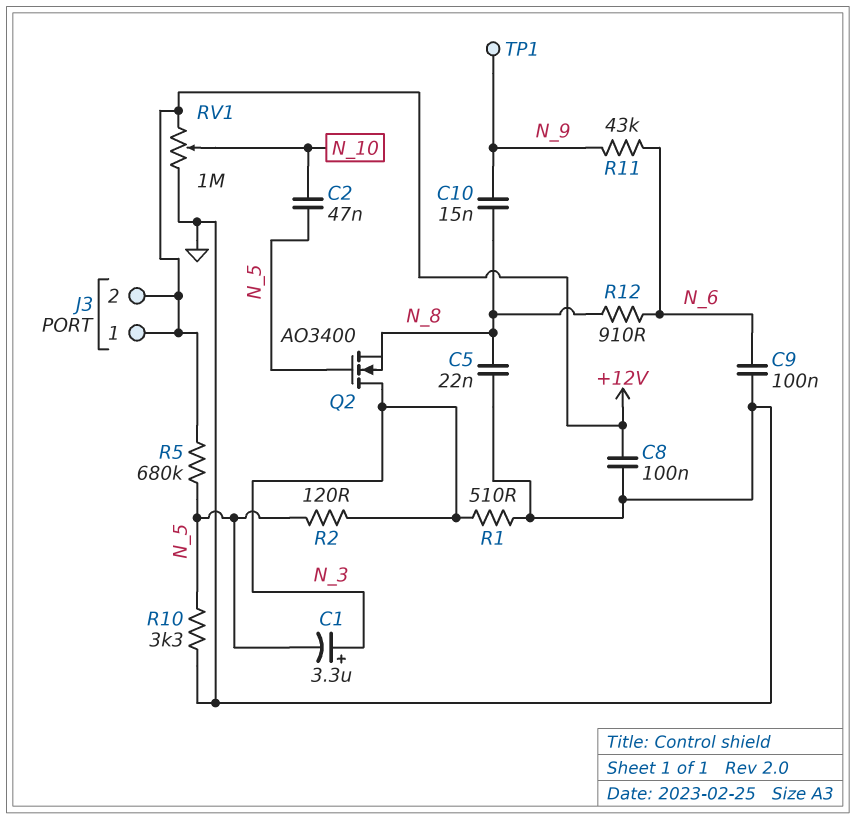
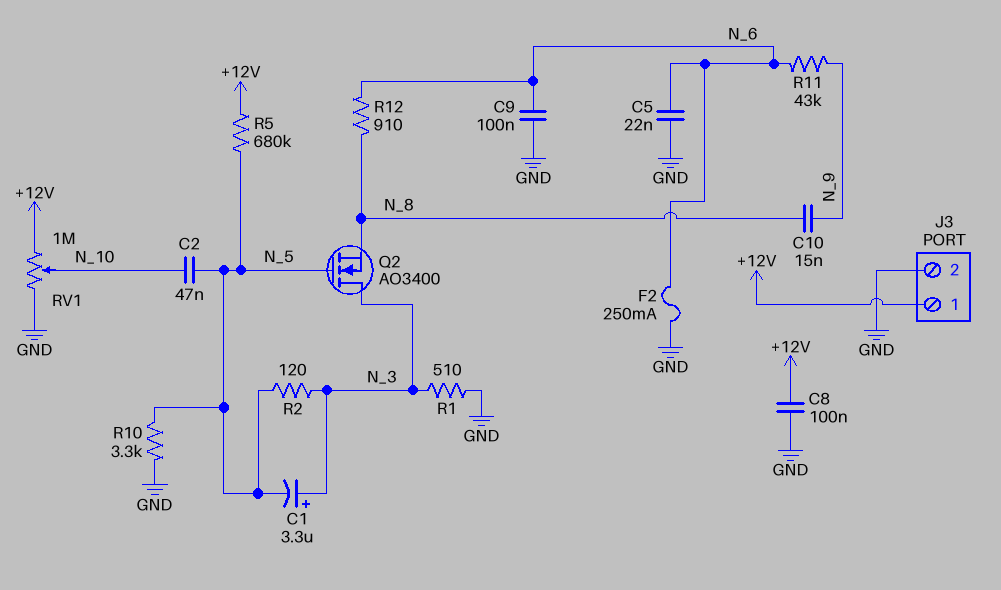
C5: 22nF (GND, N_8) -> 22nF (GND, N_6)
F2: none -> 250mA (GND, N_6)
J3 pin 2: +12V -> GND
TP1: test point (N_9) -> none

